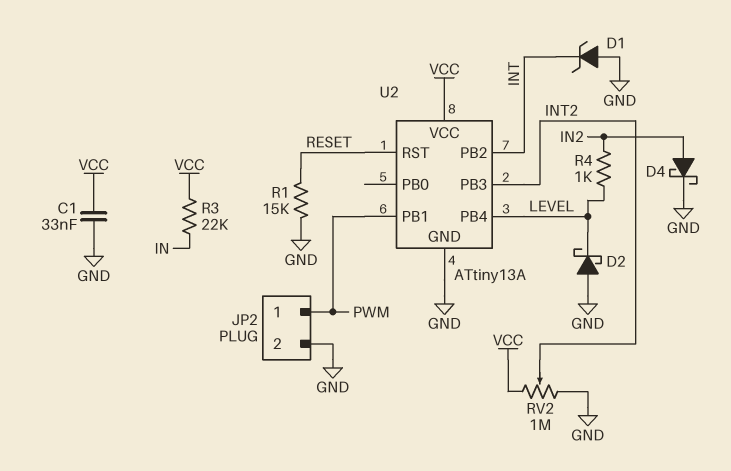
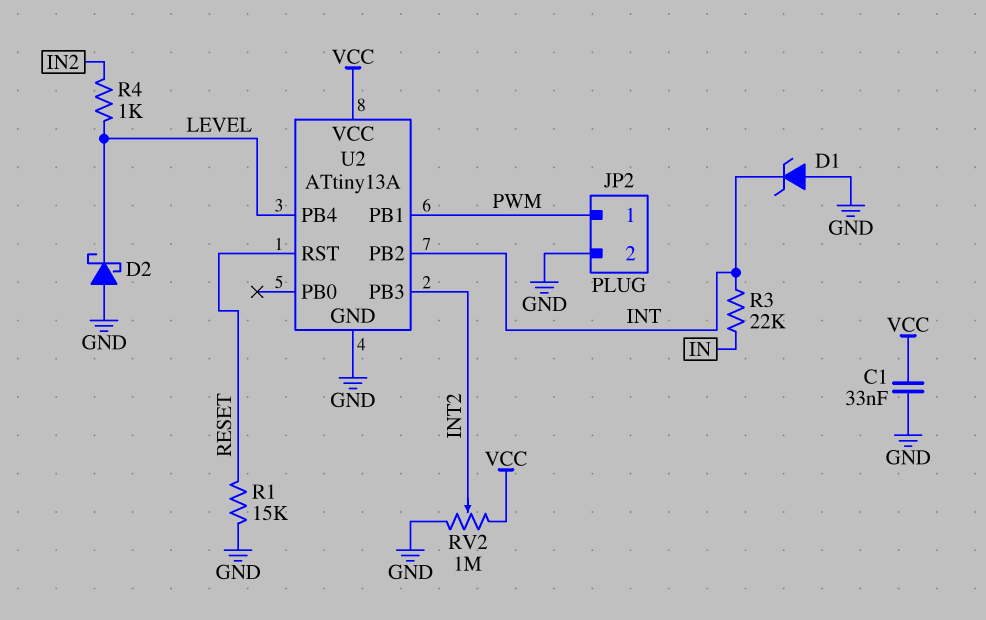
D4: schottky (A IN2, K GND) -> none
R3: 22k (IN, VCC) -> 22k (IN, INT)

